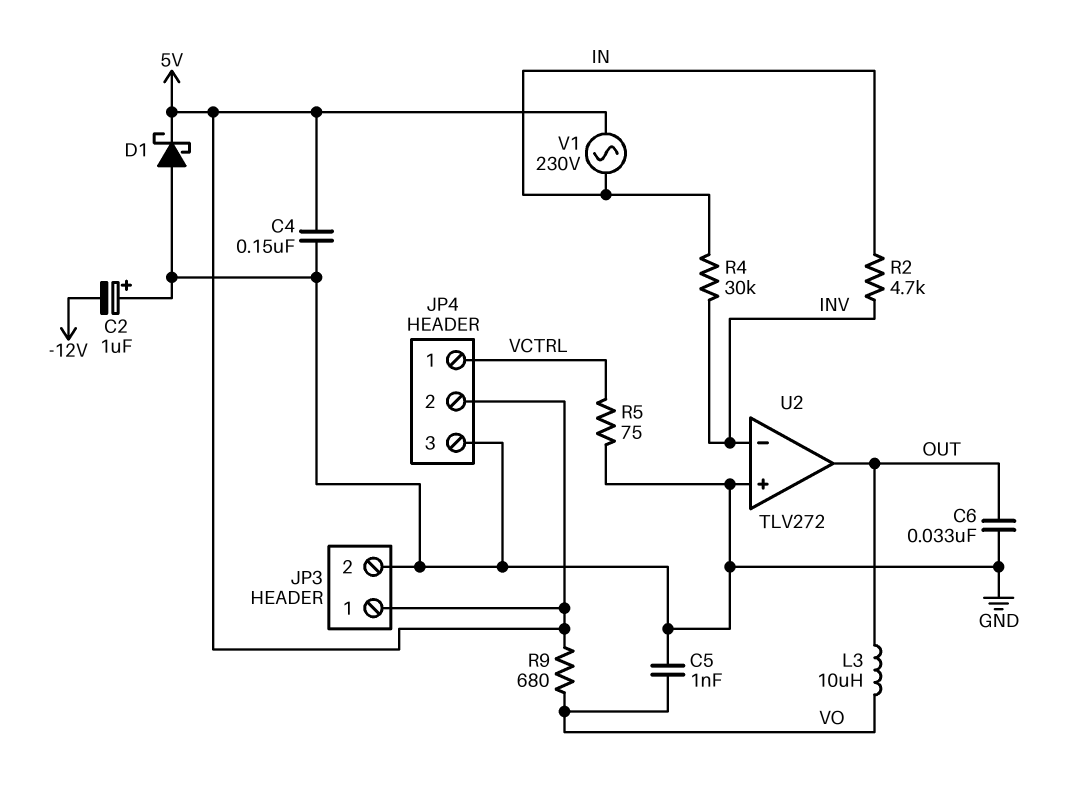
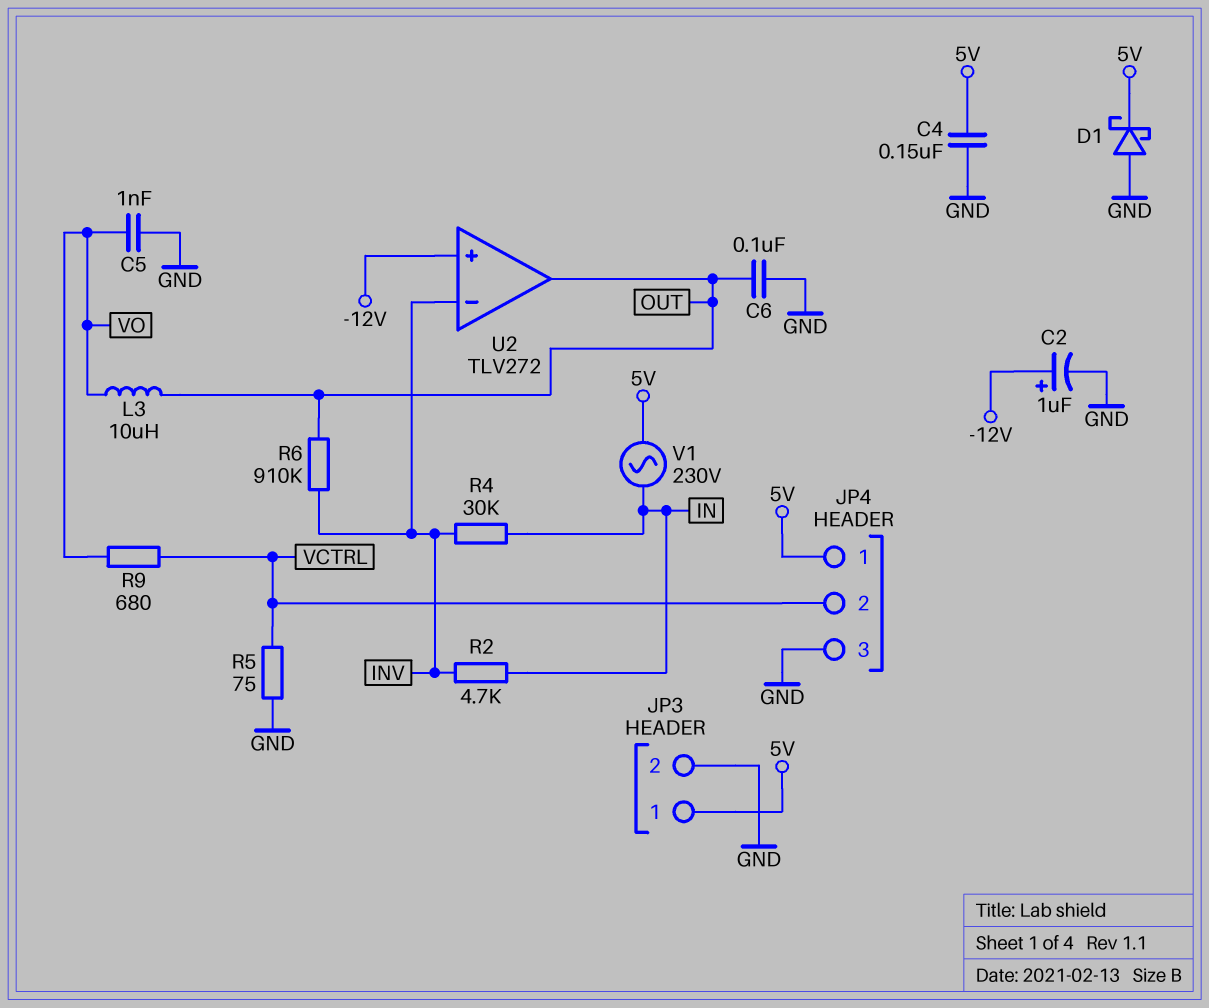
C2: 1uF (plus GND, minus -12V) -> 1uF (plus -12V, minus GND)
C6: 33nF (GND, OUT) -> 100nF (GND, OUT)
JP4 pin 1: VCTRL -> 5V
JP4 pin 2: 5V -> VCTRL
R6: none -> 910k (INV, OUT)
R9: 680 (5V, VO) -> 680 (VCTRL, VO)
U2 pin in+: GND -> -12V

